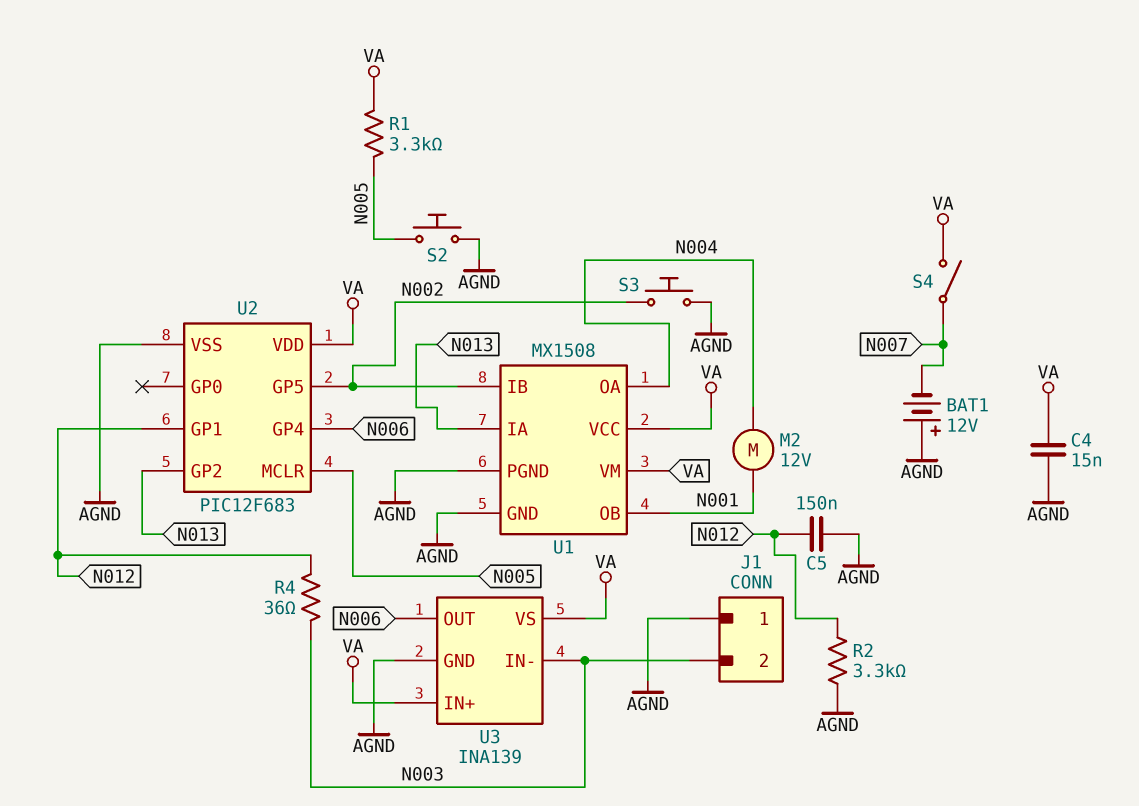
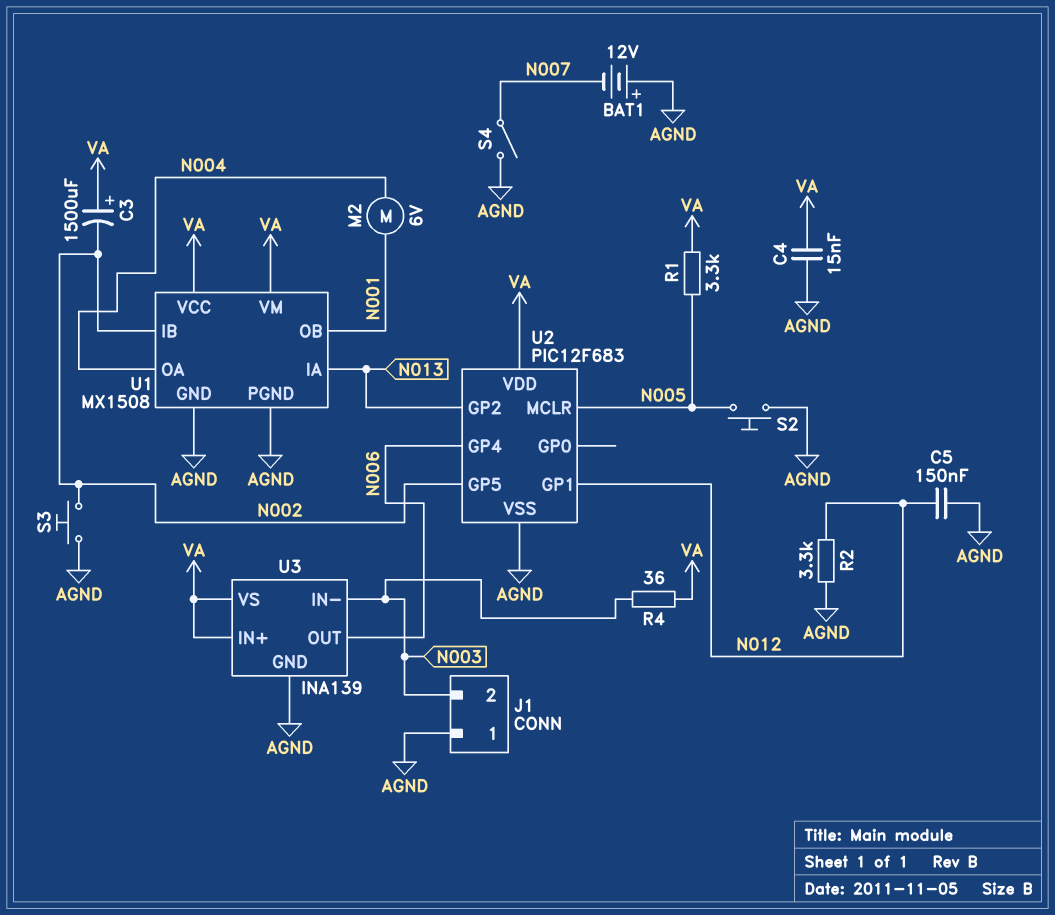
C3: none -> 1500uF (plus VA, minus N002)
M2: motor 12V (N001, N004) -> motor 6V (N001, N004)
R4: 36 (N003, N012) -> 36 (N003, VA)
S4: switch (N007, VA) -> switch (AGND, N007)

